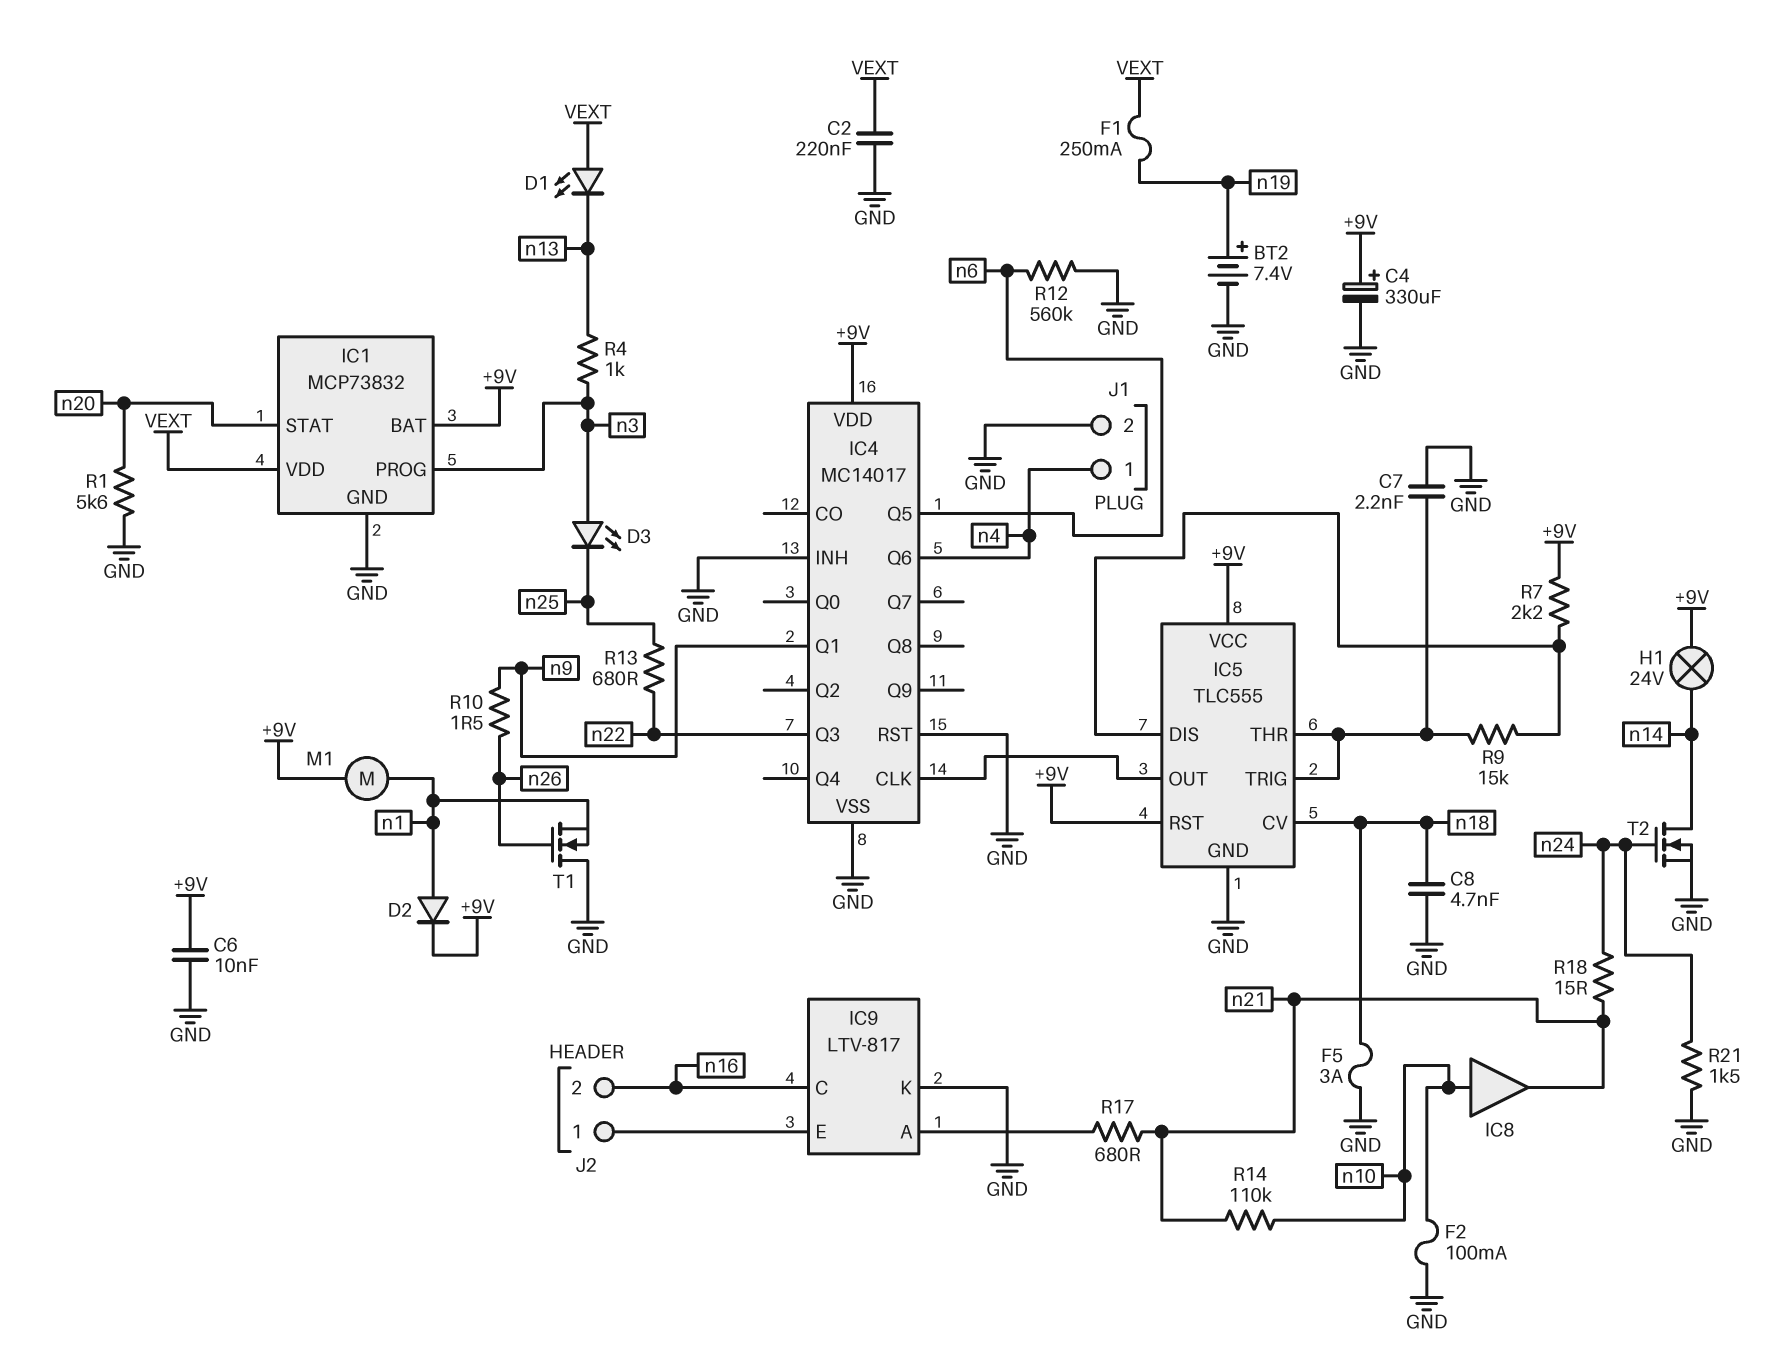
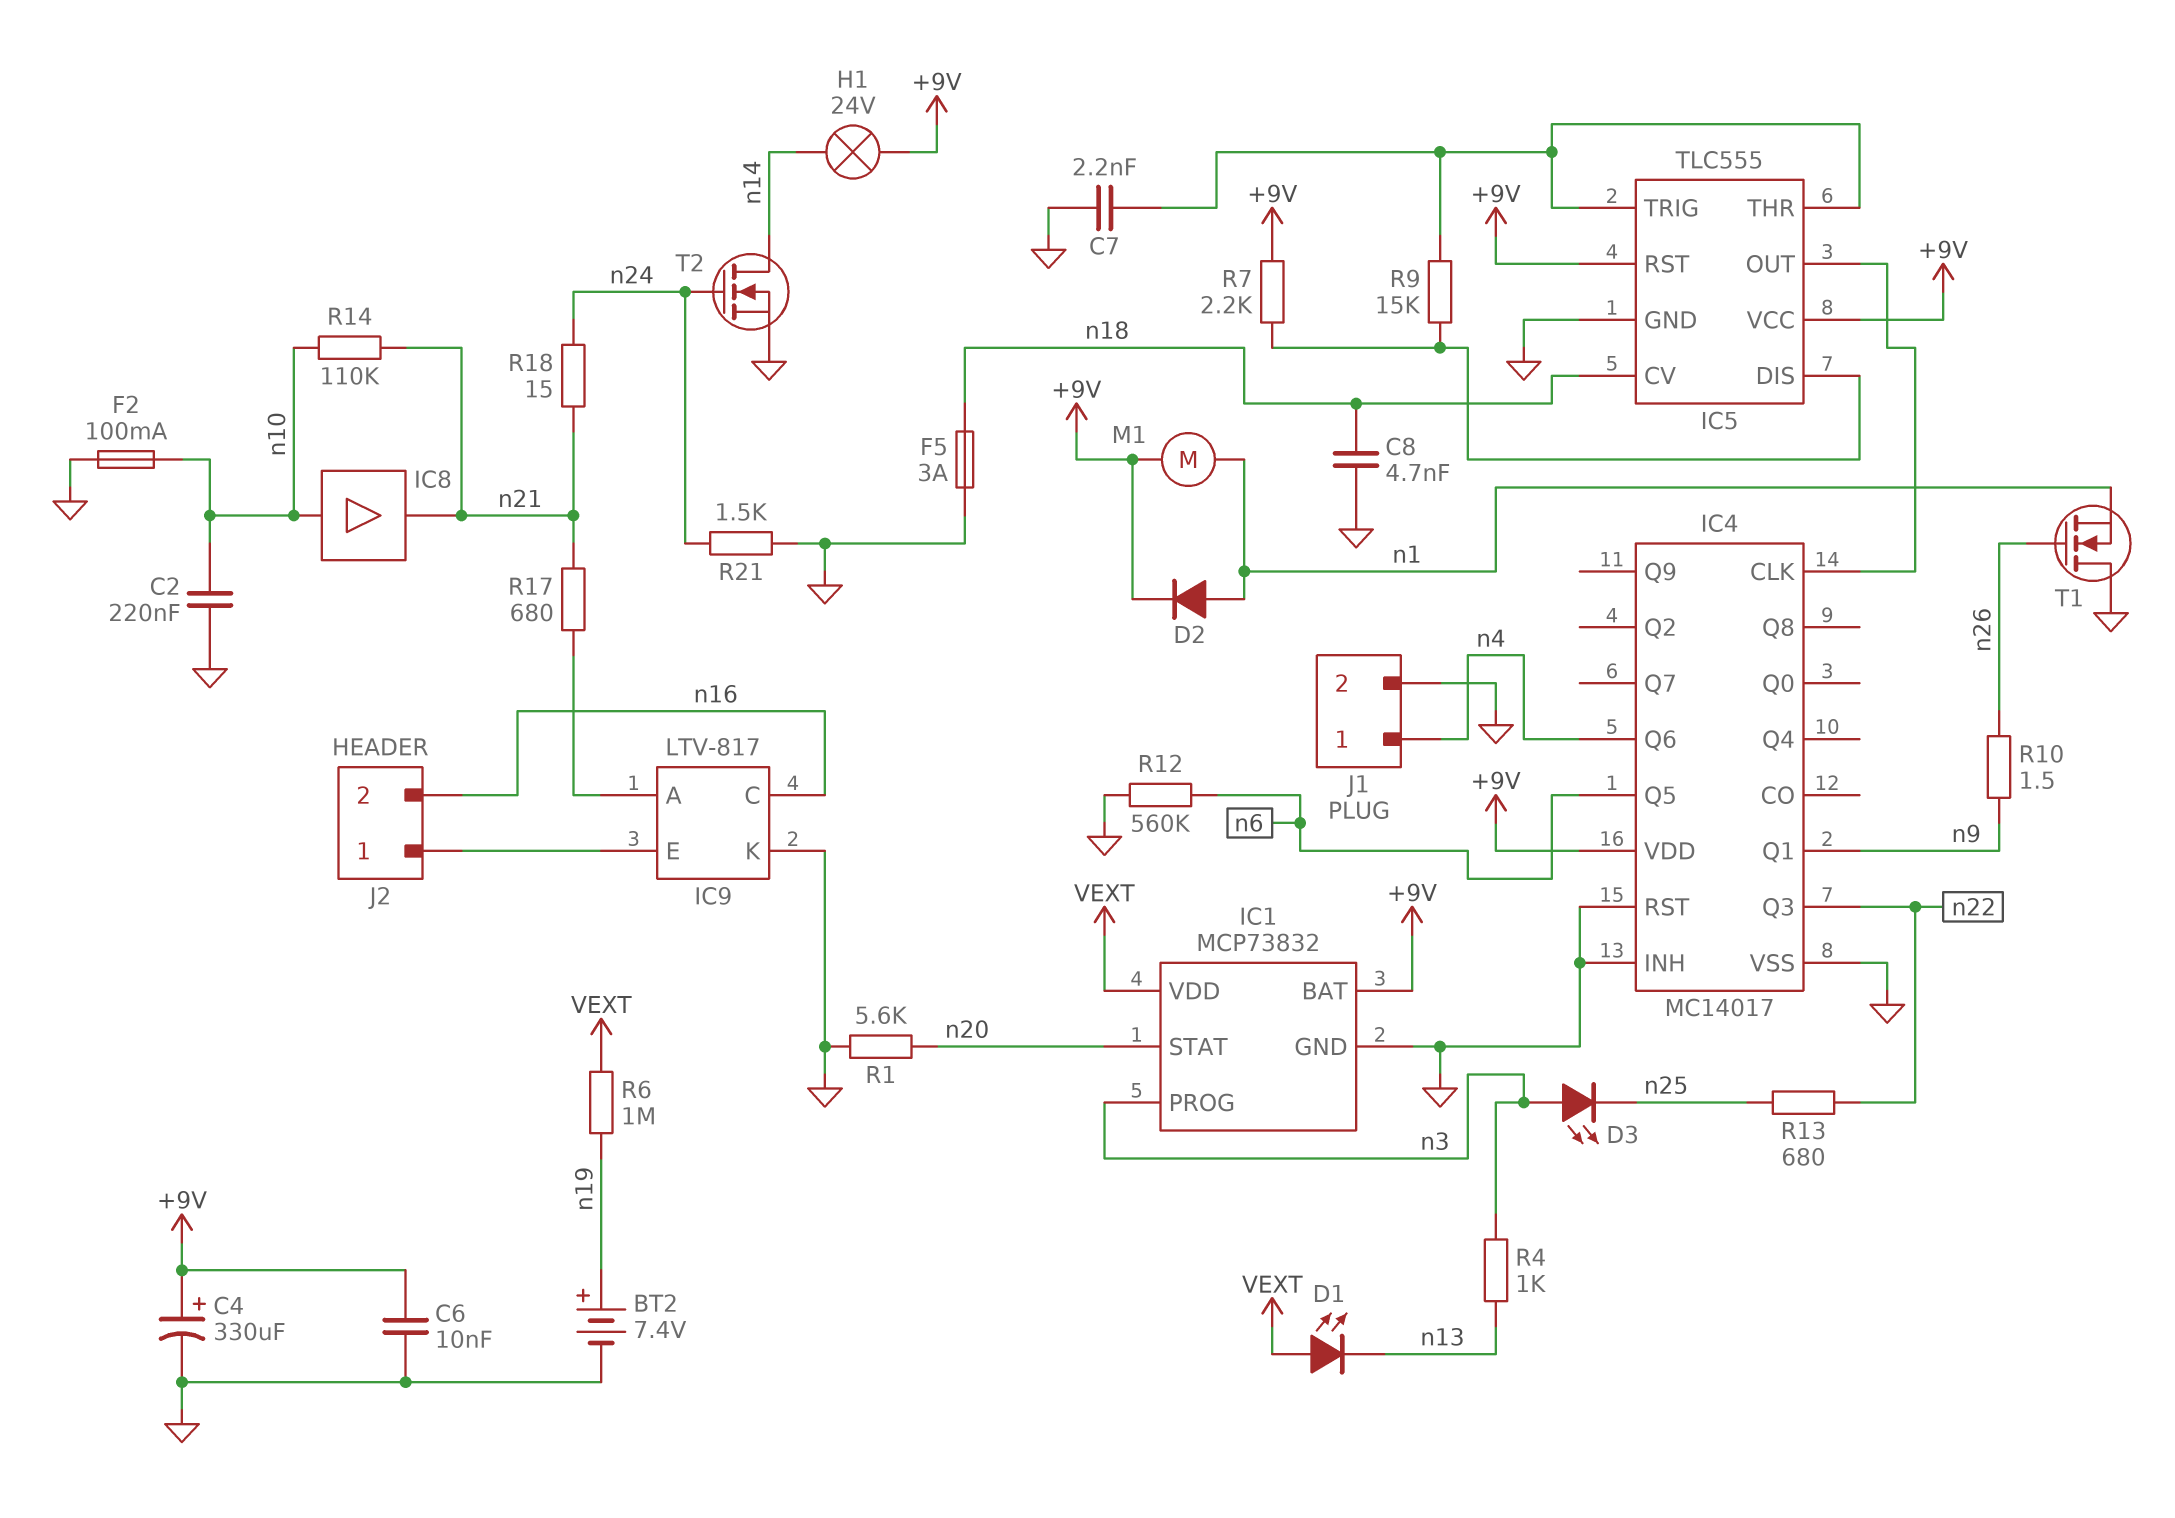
C2: 220nF (GND, VEXT) -> 220nF (GND, n10)
F1: 250mA (VEXT, n19) -> none
R6: none -> 1M (VEXT, n19)

